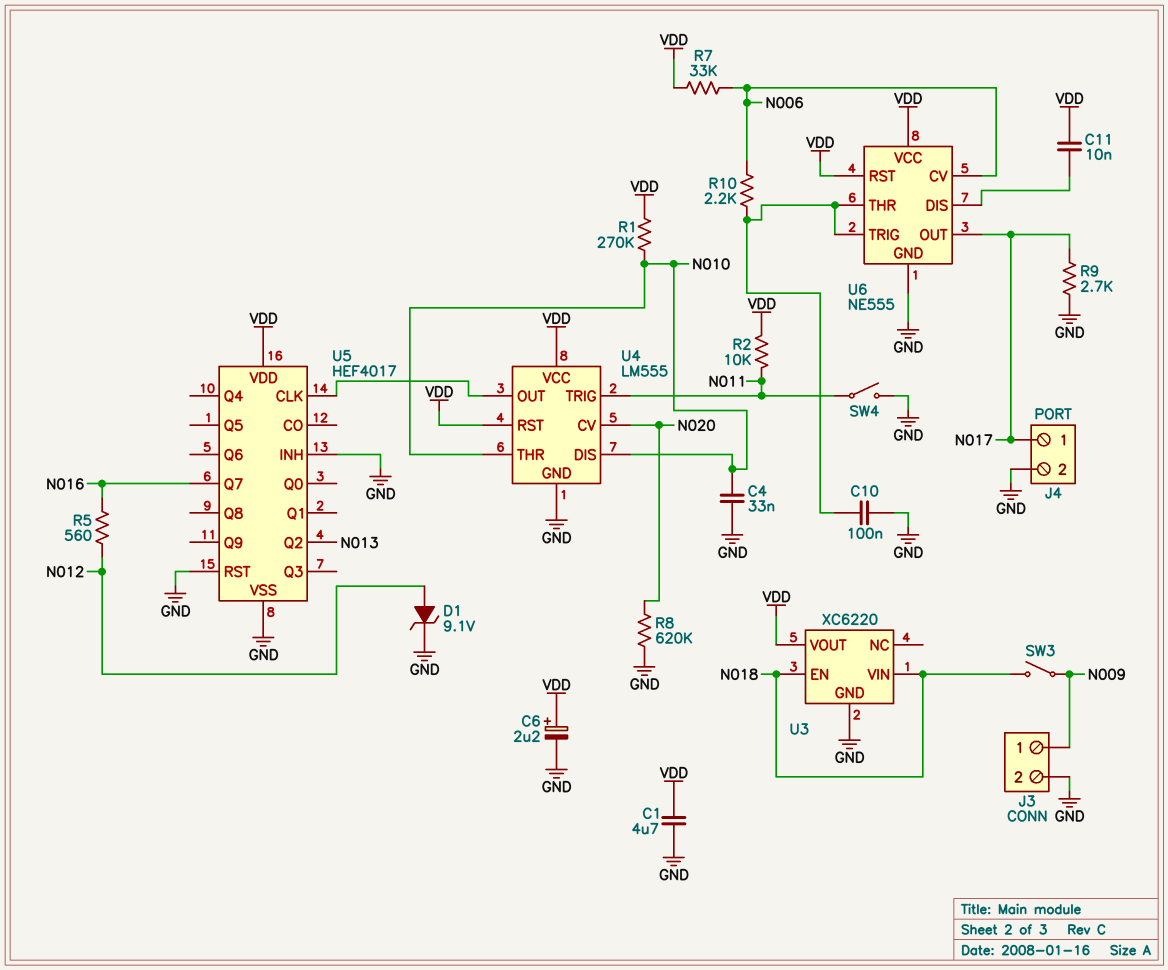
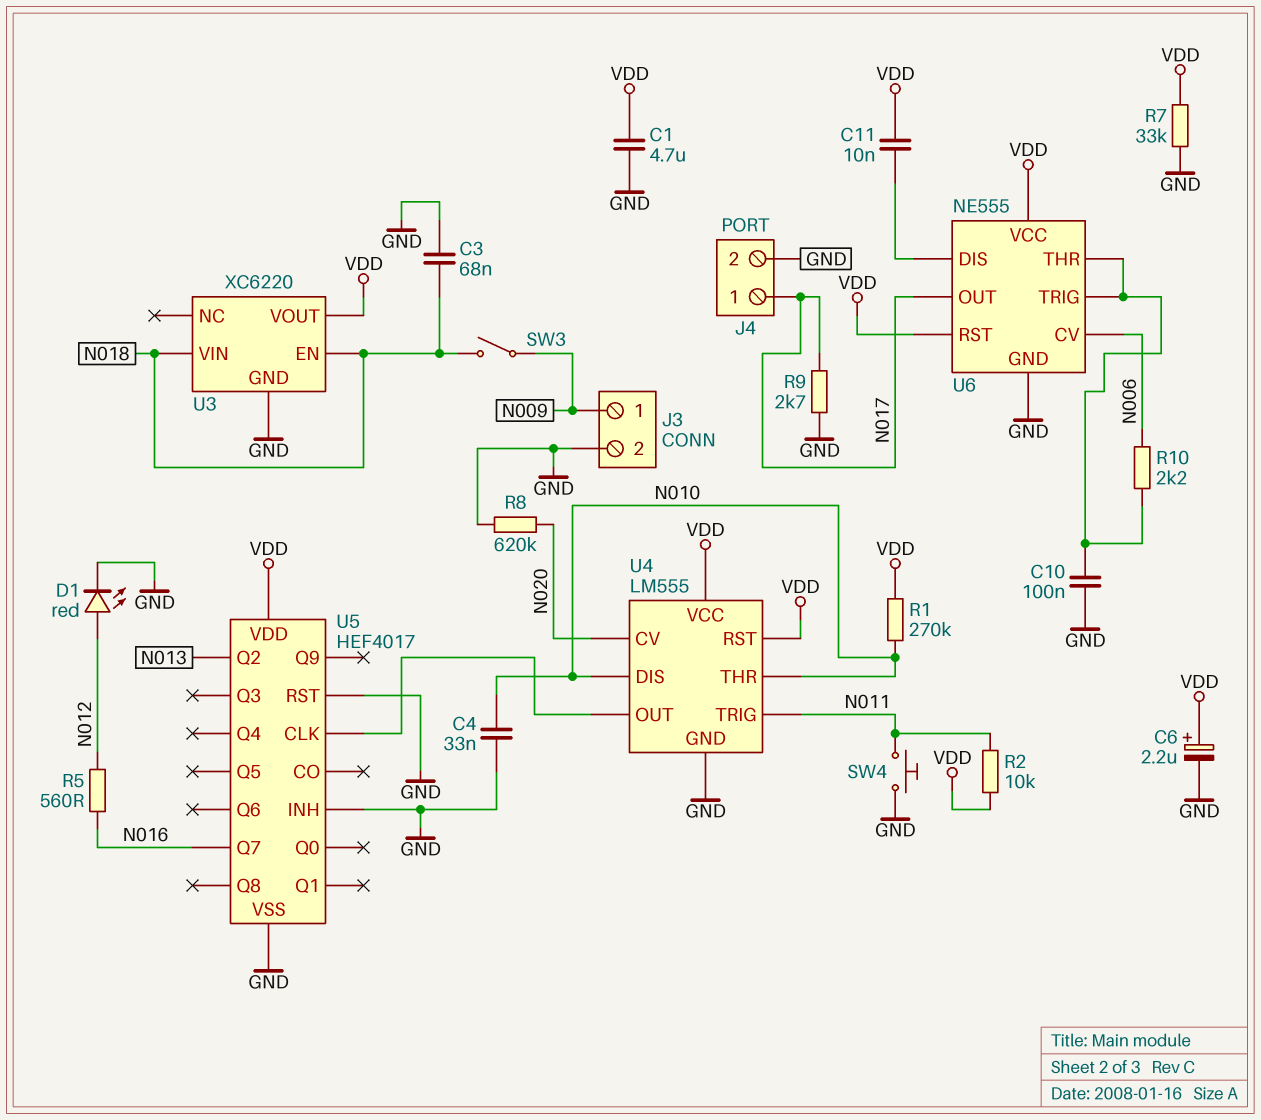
C3: none -> 68nF (GND, N018)
D1: zener 9.1V (A N012, K GND) -> LED red (A N012, K GND)
R7: 33k (N006, VDD) -> 33k (GND, VDD)
SW4: switch (GND, N011) -> button (GND, N011)

